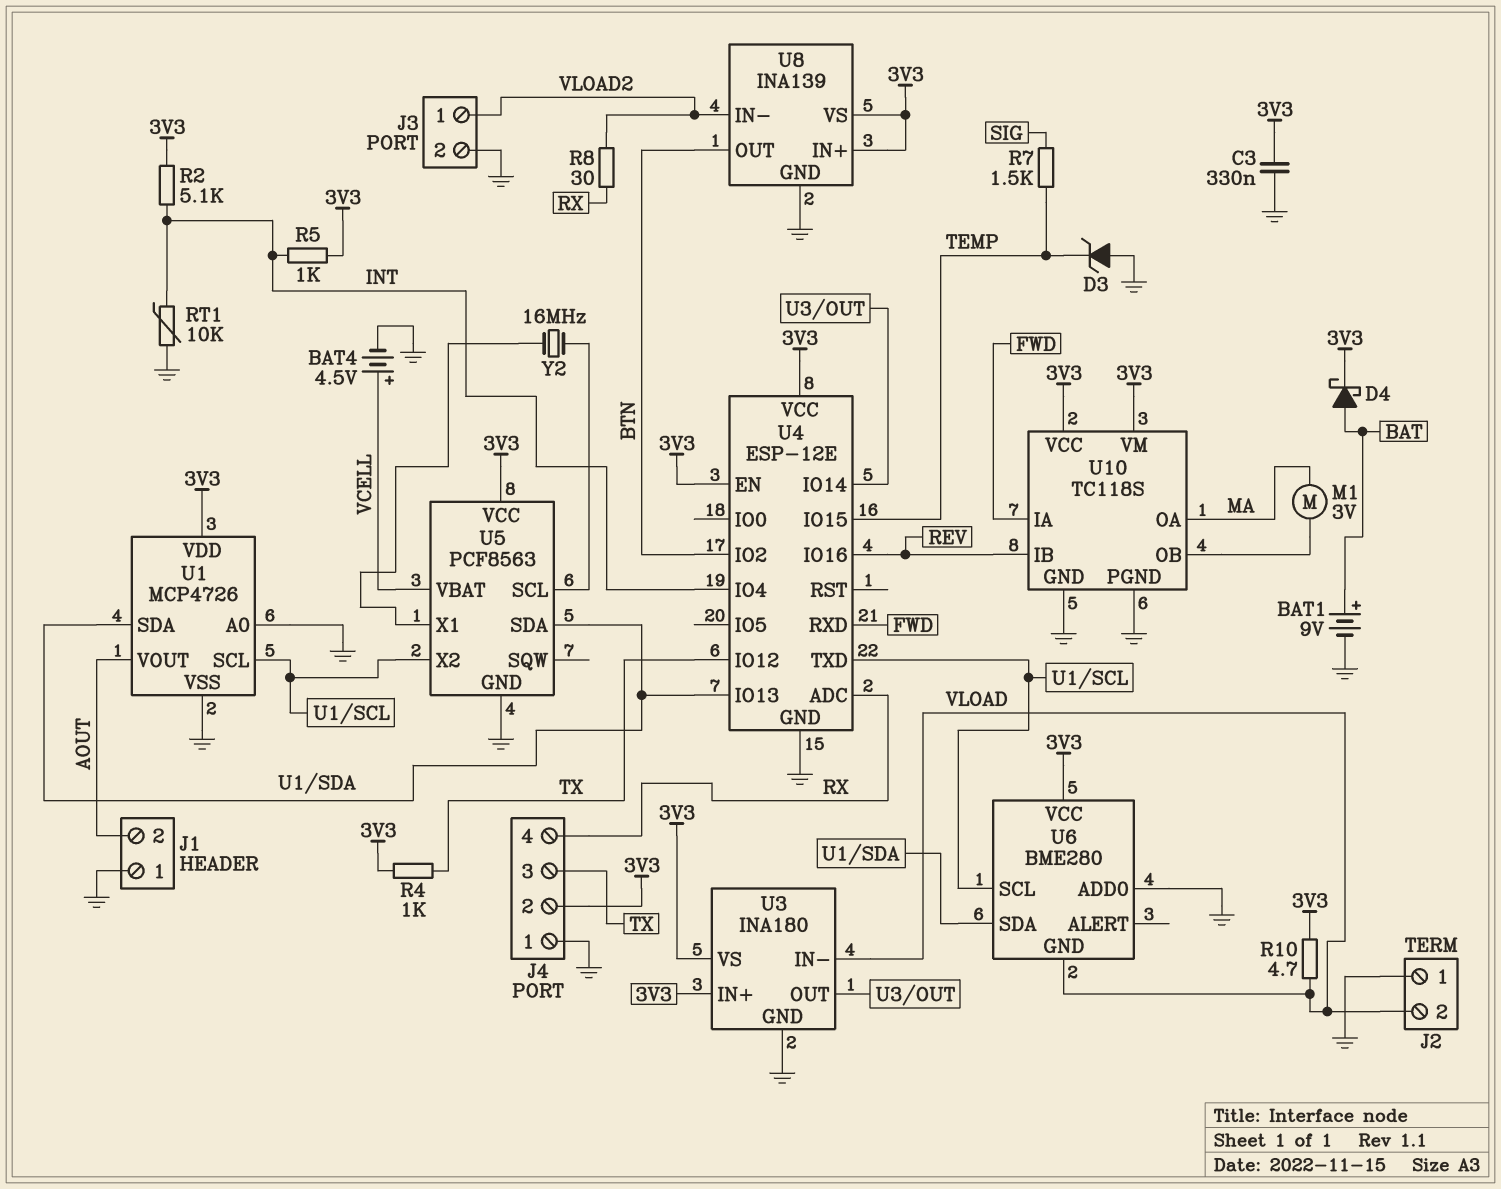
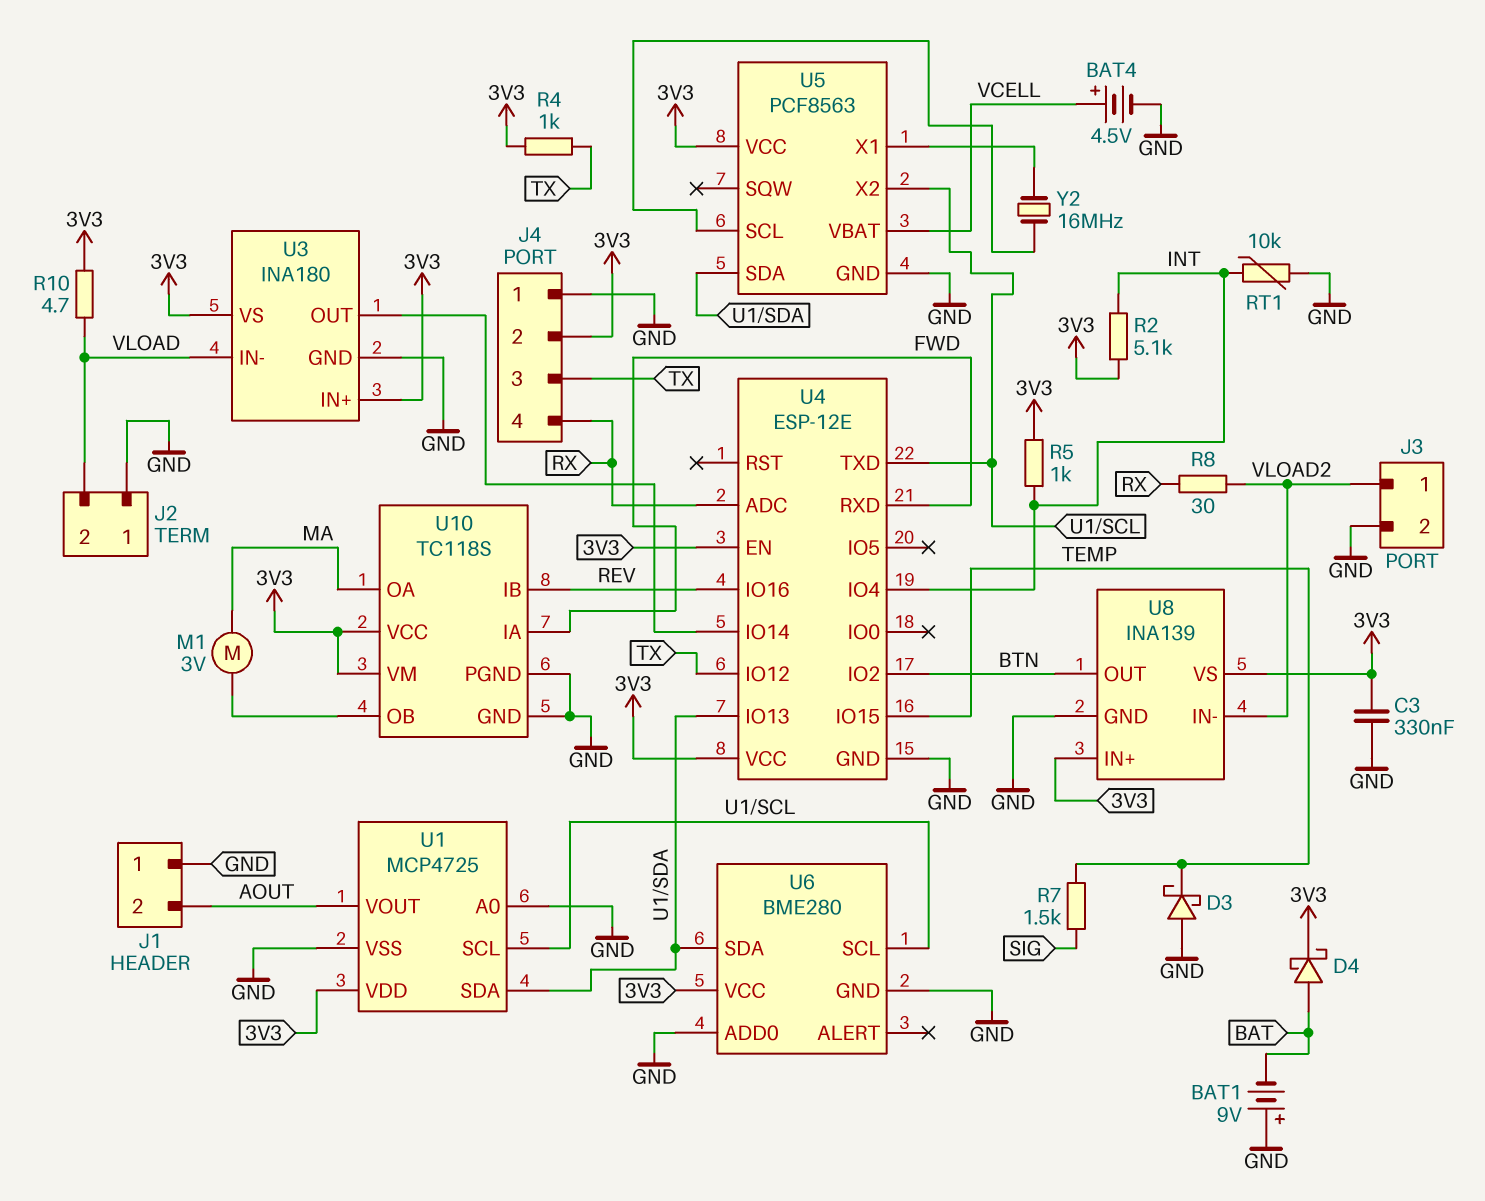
BAT1: 9V (plus BAT, minus GND) -> 9V (plus GND, minus BAT)
D3: zener (A GND, K TEMP) -> schottky (A GND, K TEMP)
U1: MCP4726 -> MCP4725
U6 pin GND: VLOAD -> GND

